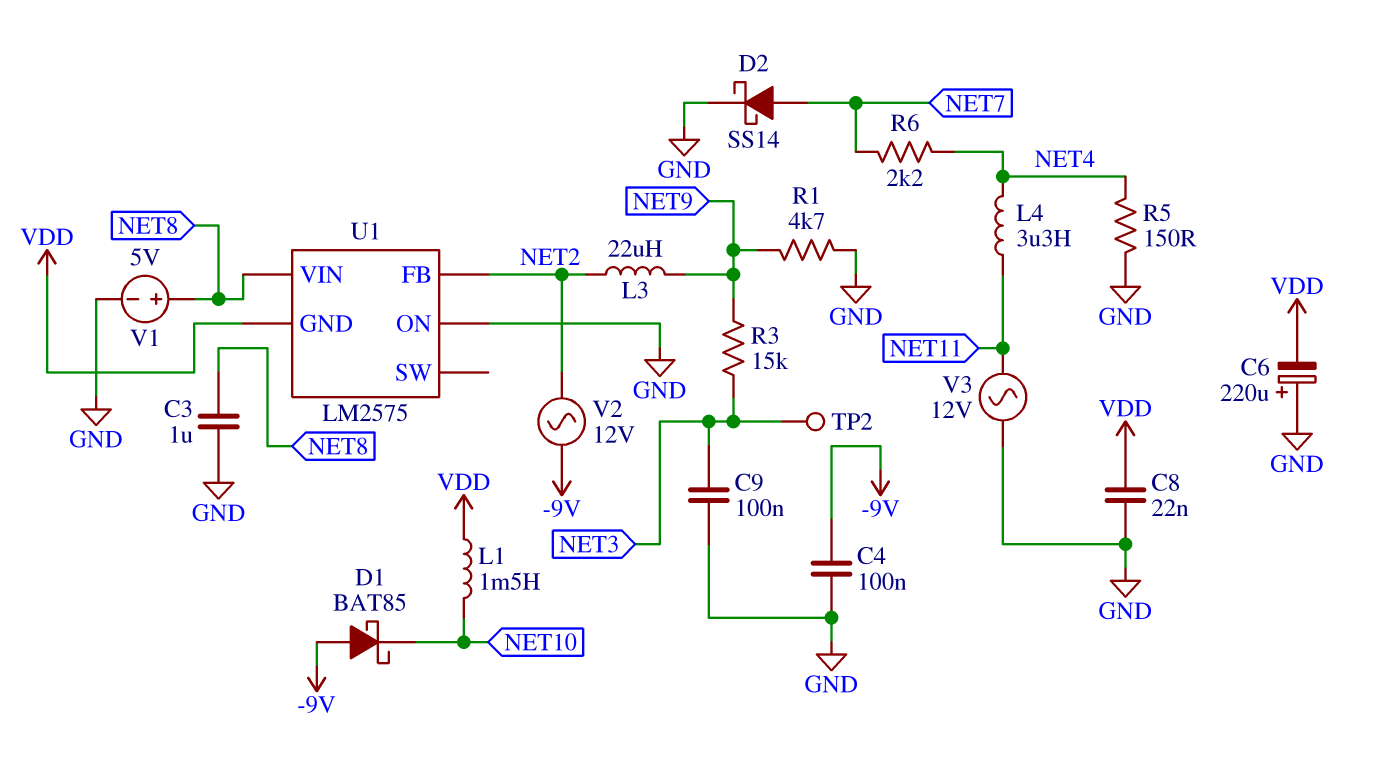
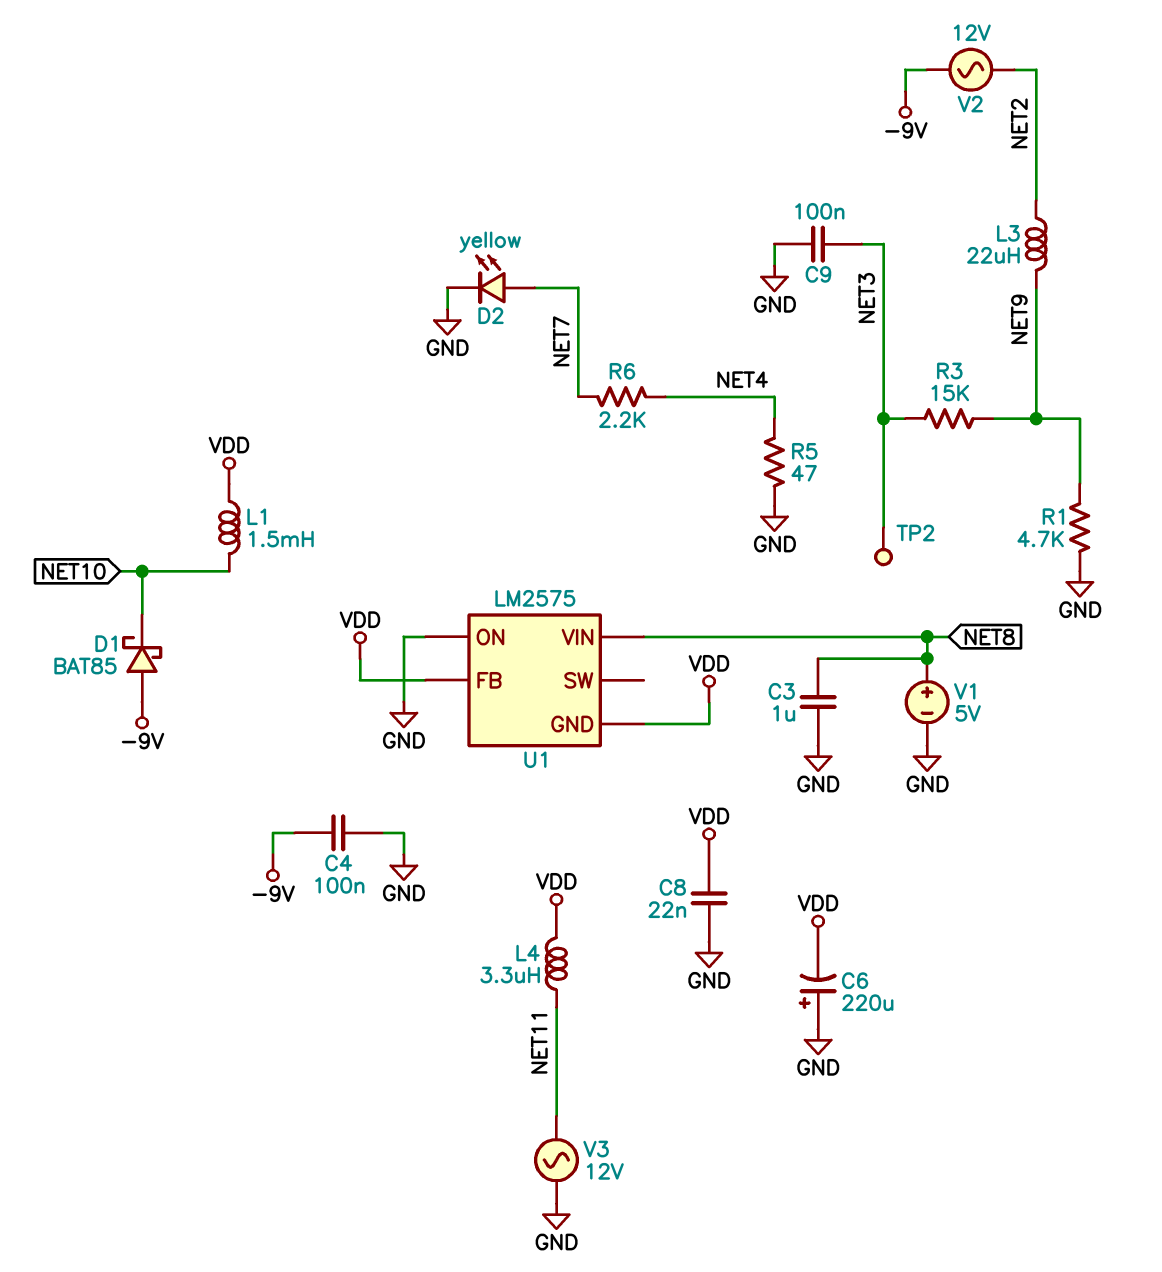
D2: schottky SS14 (A NET7, K GND) -> LED yellow (A NET7, K GND)
L4: 3.3uH (NET4, NET11) -> 3.3uH (NET11, VDD)
R5: 150 (GND, NET4) -> 47 (GND, NET4)
U1 pin FB: NET2 -> VDD

